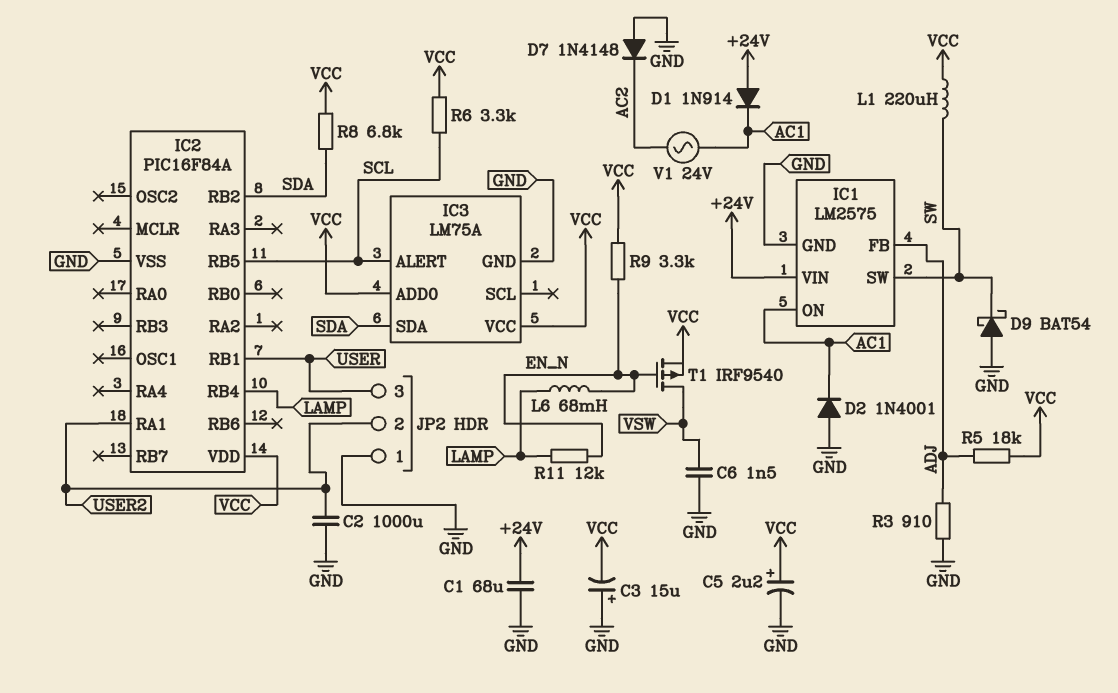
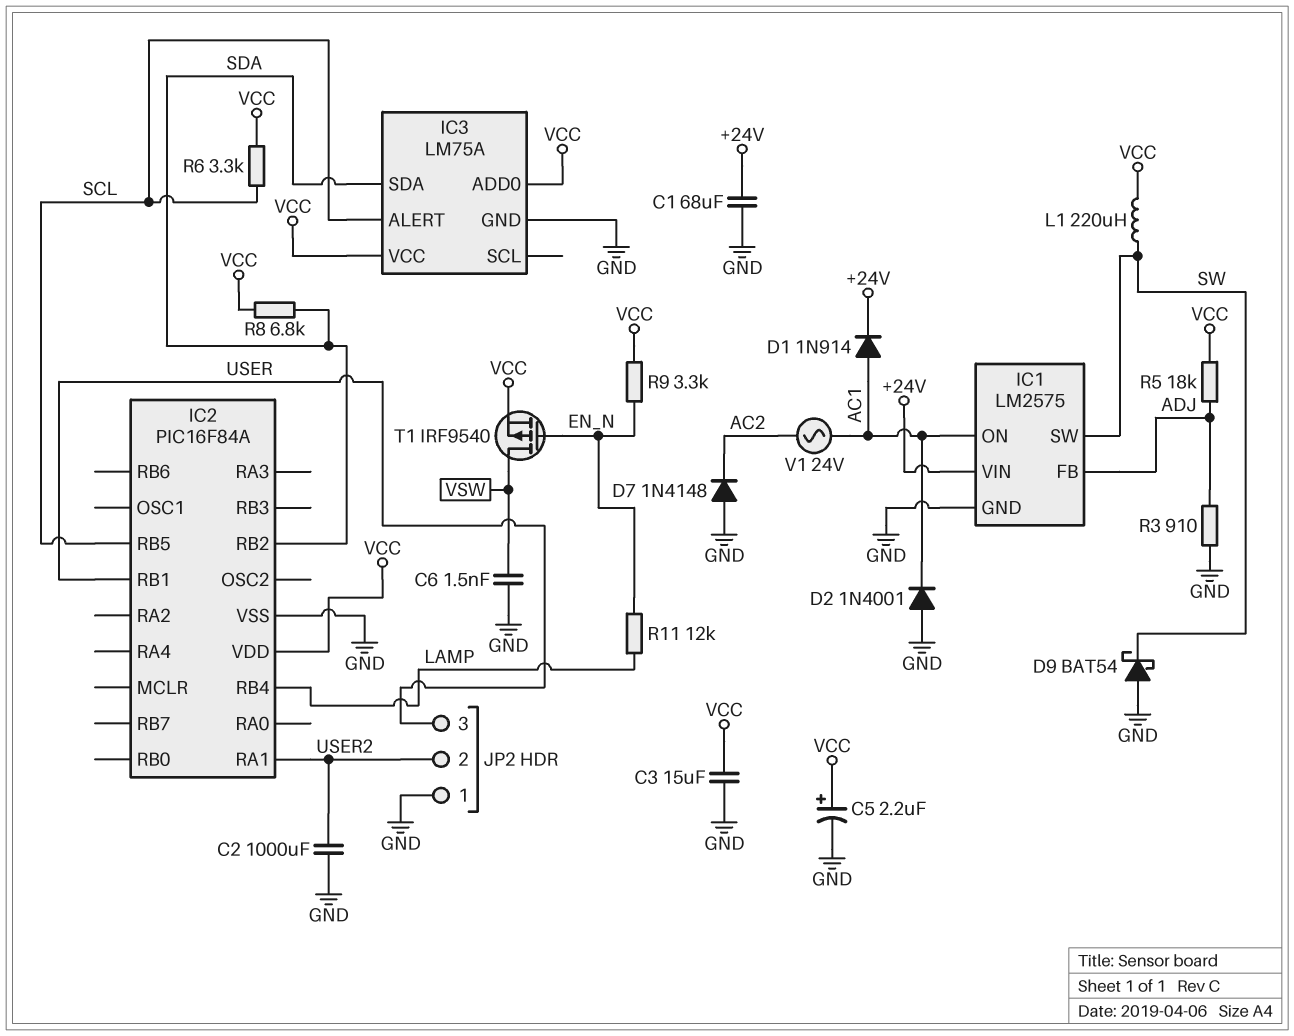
C3: 15uF (plus GND, minus VCC) -> 15uF (GND, VCC)
D1: diode 1N914 (A +24V, K AC1) -> diode 1N914 (A AC1, K +24V)
L6: 68mH (EN_N, LAMP) -> none

